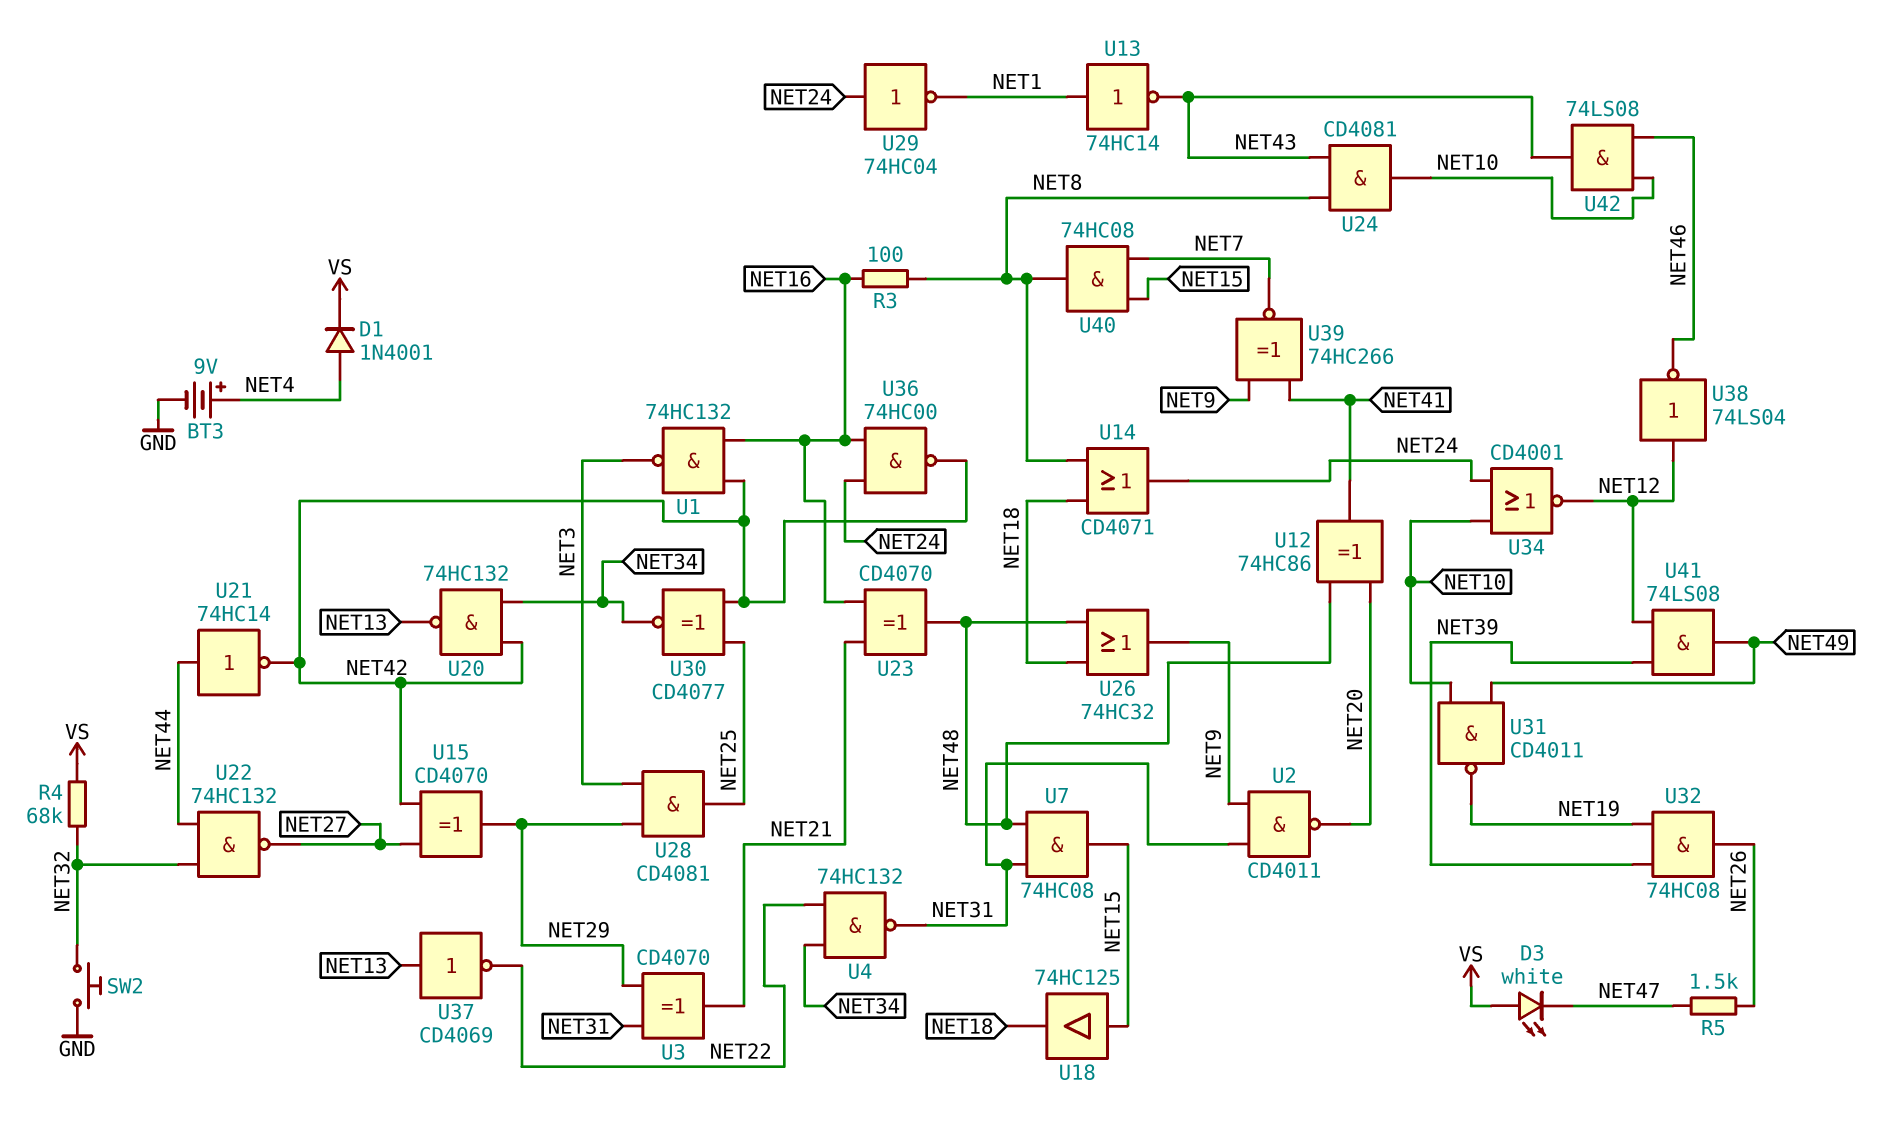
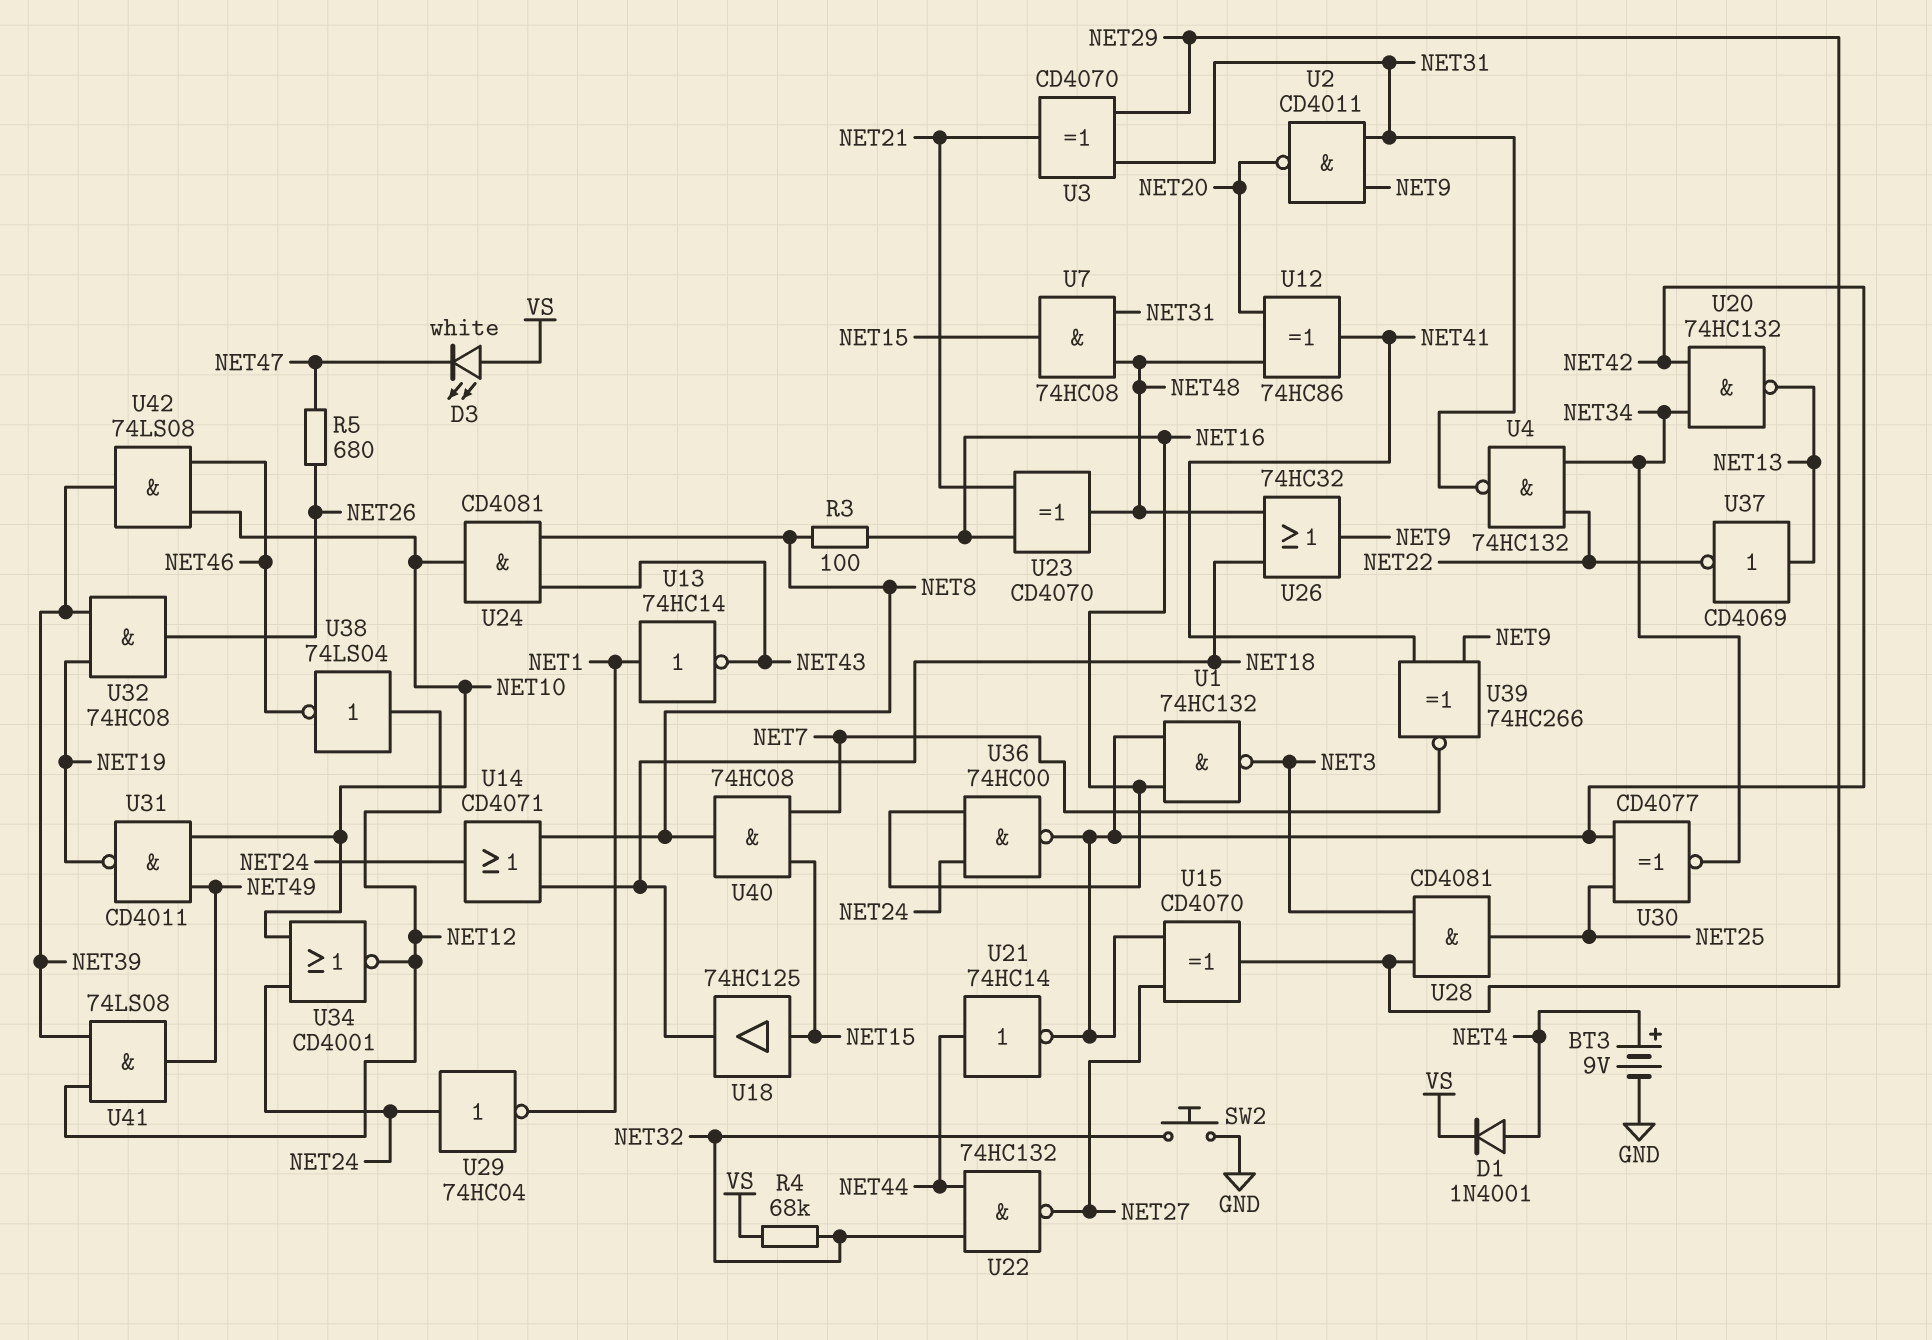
R5: 1.5k (NET26, NET47) -> 680 (NET26, NET47)
U42: AND 74LS08 (in NET10, in NET46, out NET43) -> AND 74LS08 (in NET10, in NET46, out NET39)

